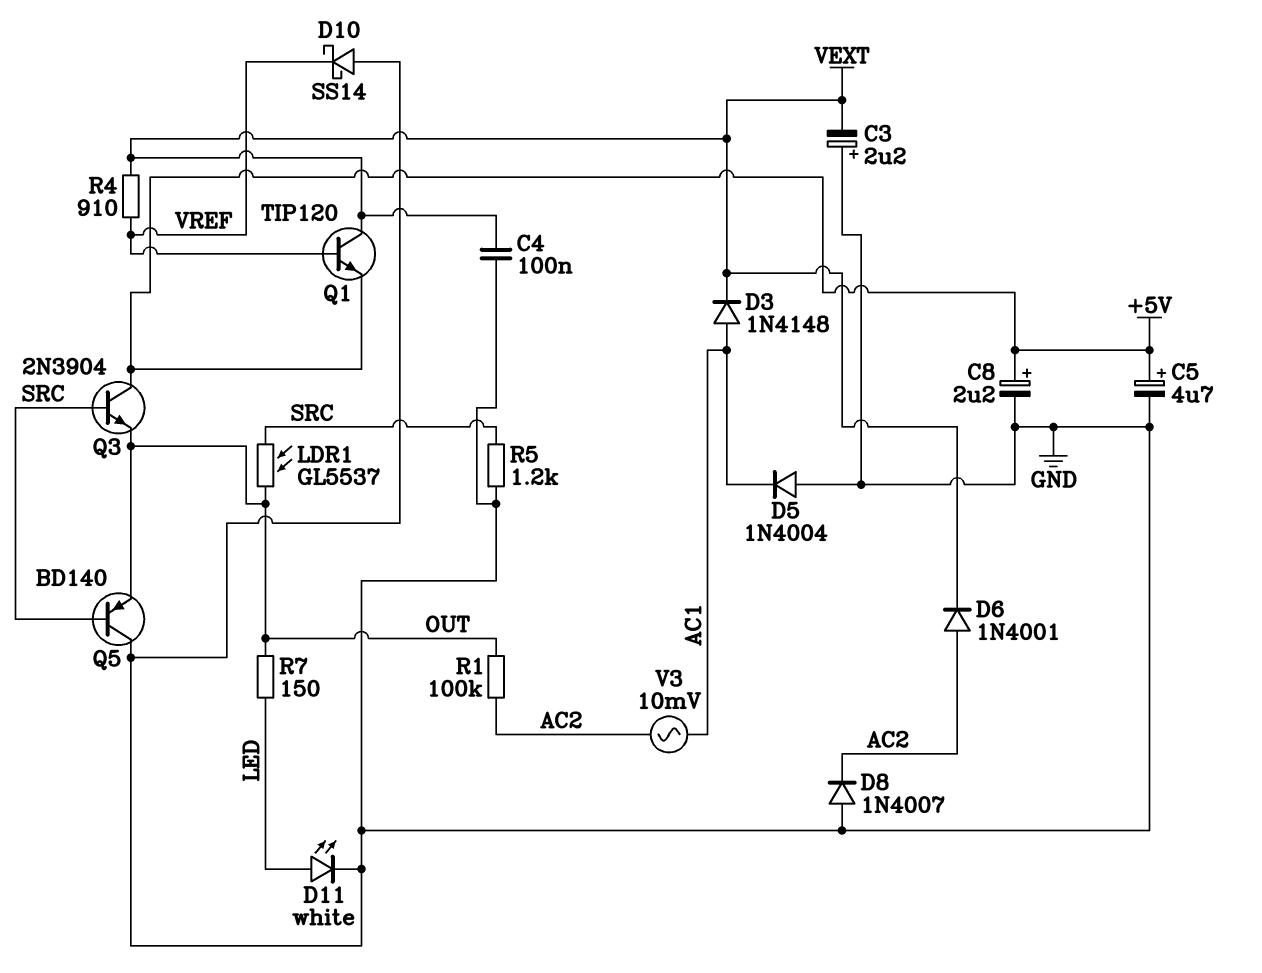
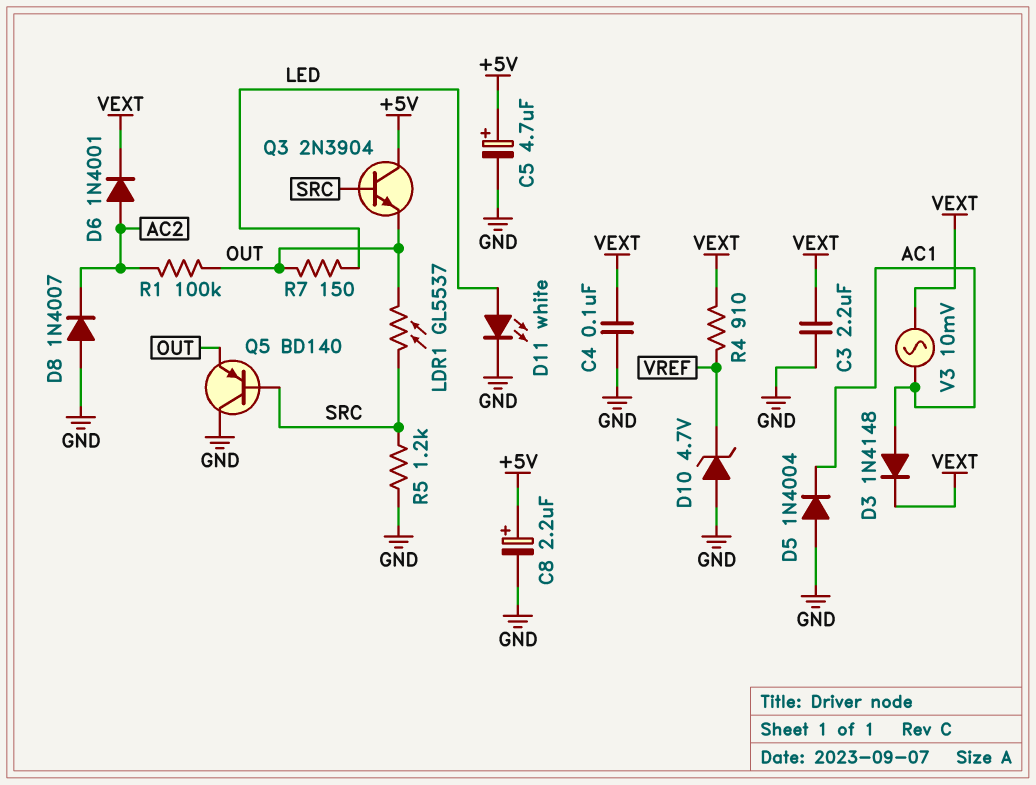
C3: 2.2uF (plus GND, minus VEXT) -> 2.2uF (GND, VEXT)
D10: schottky SS14 (A GND, K VREF) -> zener 4.7V (A GND, K VREF)
Q1: NPN TIP120 (B VREF, C VEXT, E +5V) -> none
V3: AC 10mV (AC1, AC2) -> AC 10mV (AC1, VEXT)

